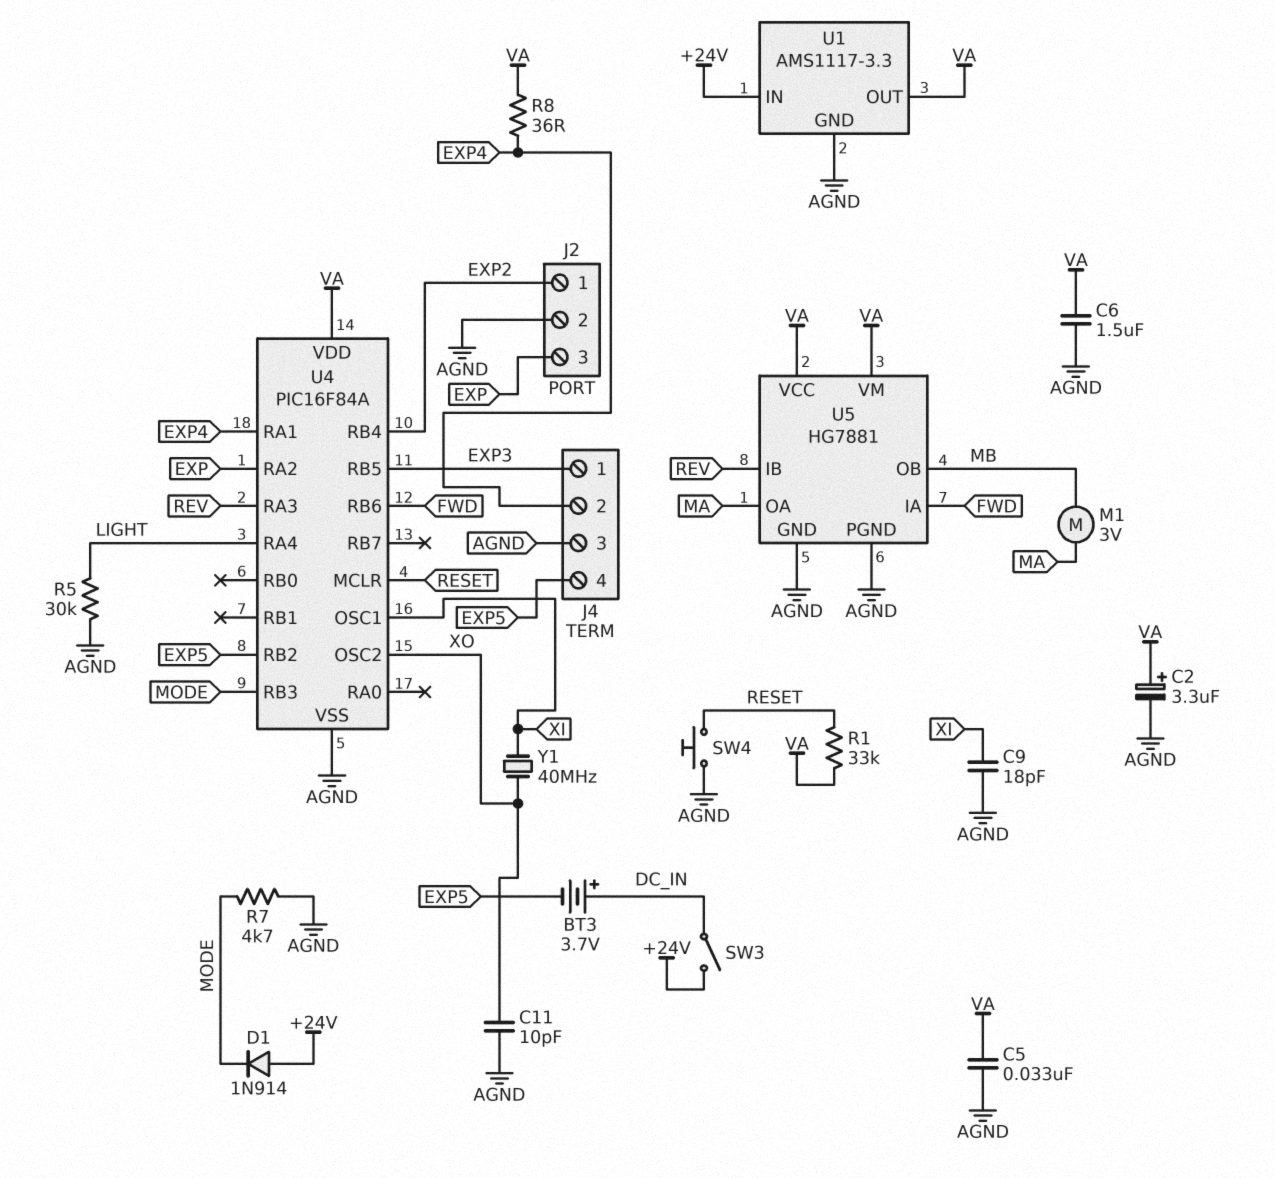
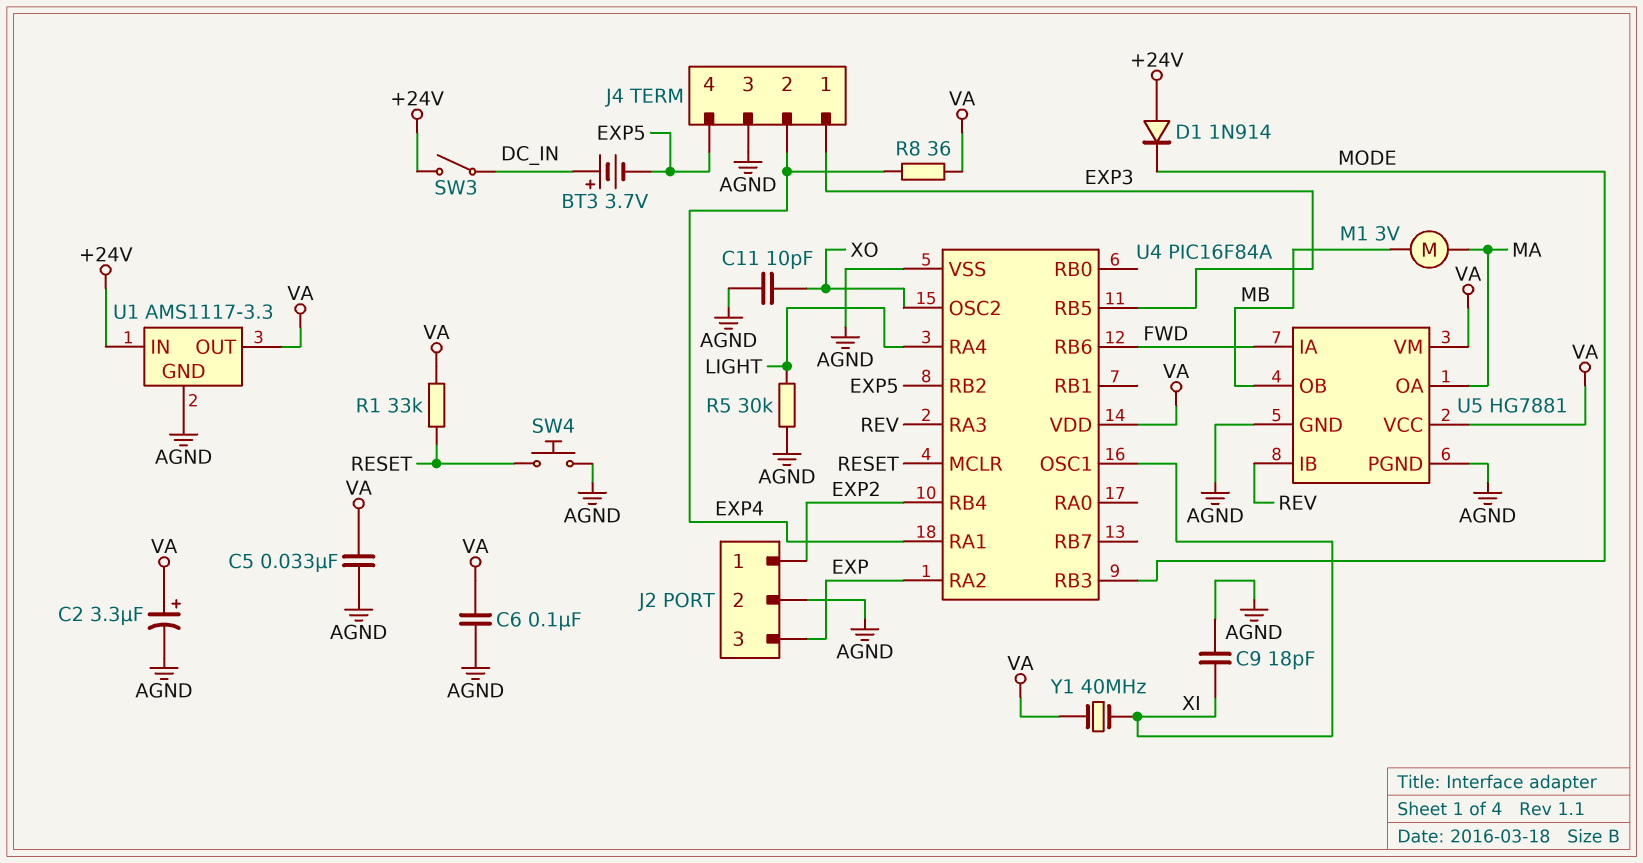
C6: 1.5uF (AGND, VA) -> 100nF (AGND, VA)
R7: 4.7k (AGND, MODE) -> none
Y1: 40MHz (XI, XO) -> 40MHz (VA, XI)

